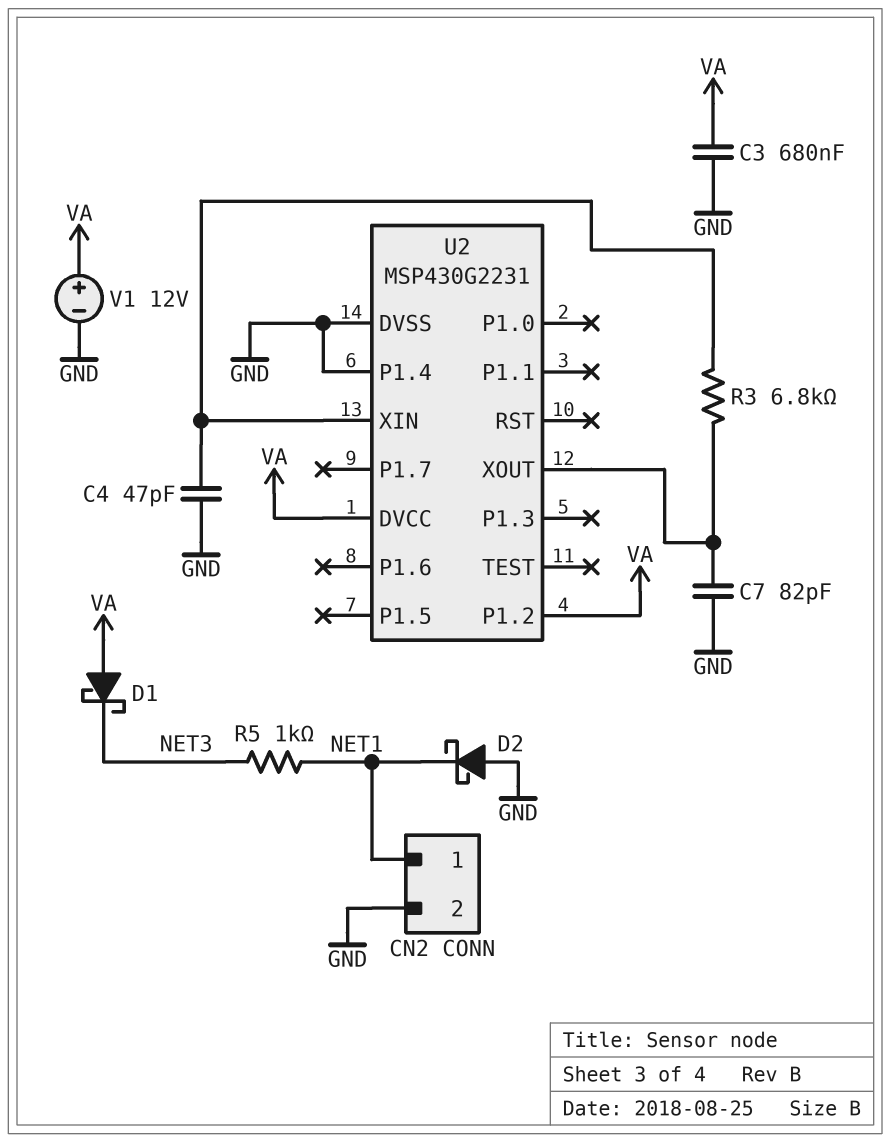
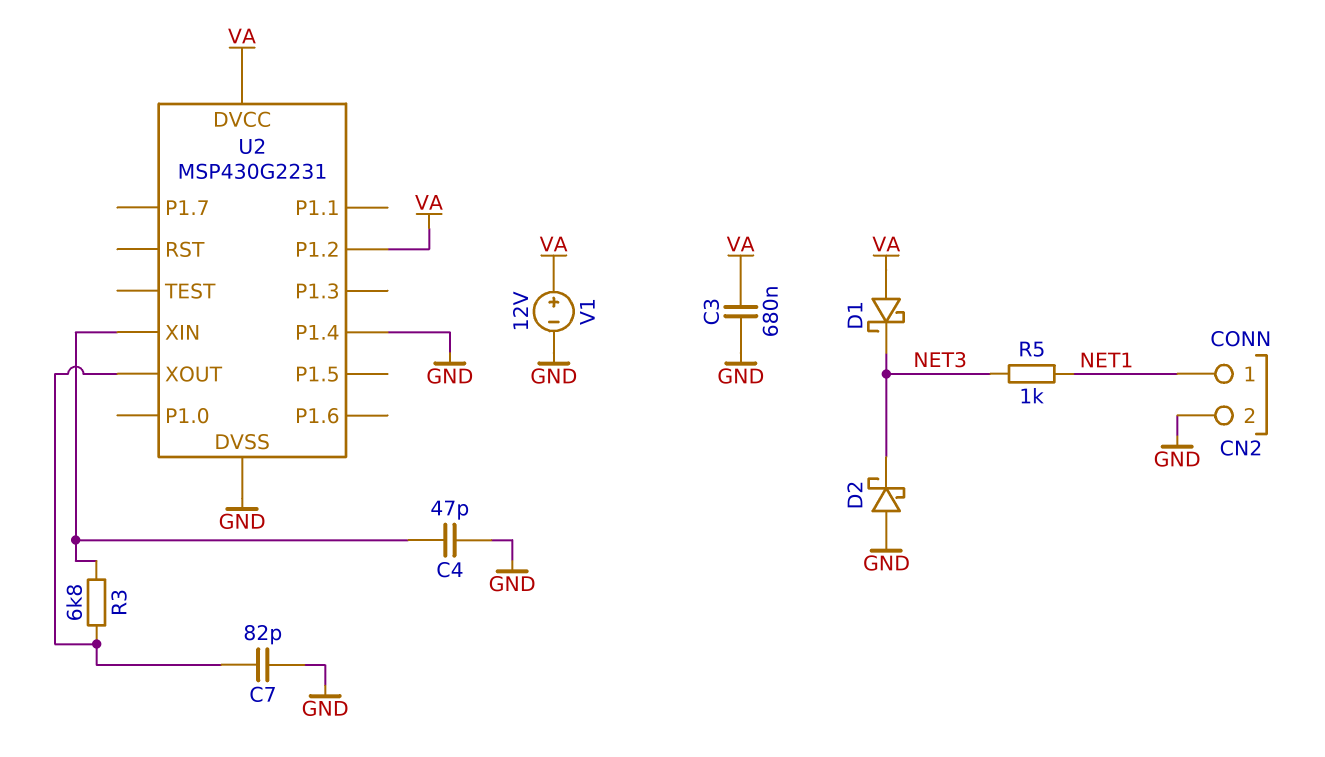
D2: schottky (A GND, K NET1) -> schottky (A GND, K NET3)

